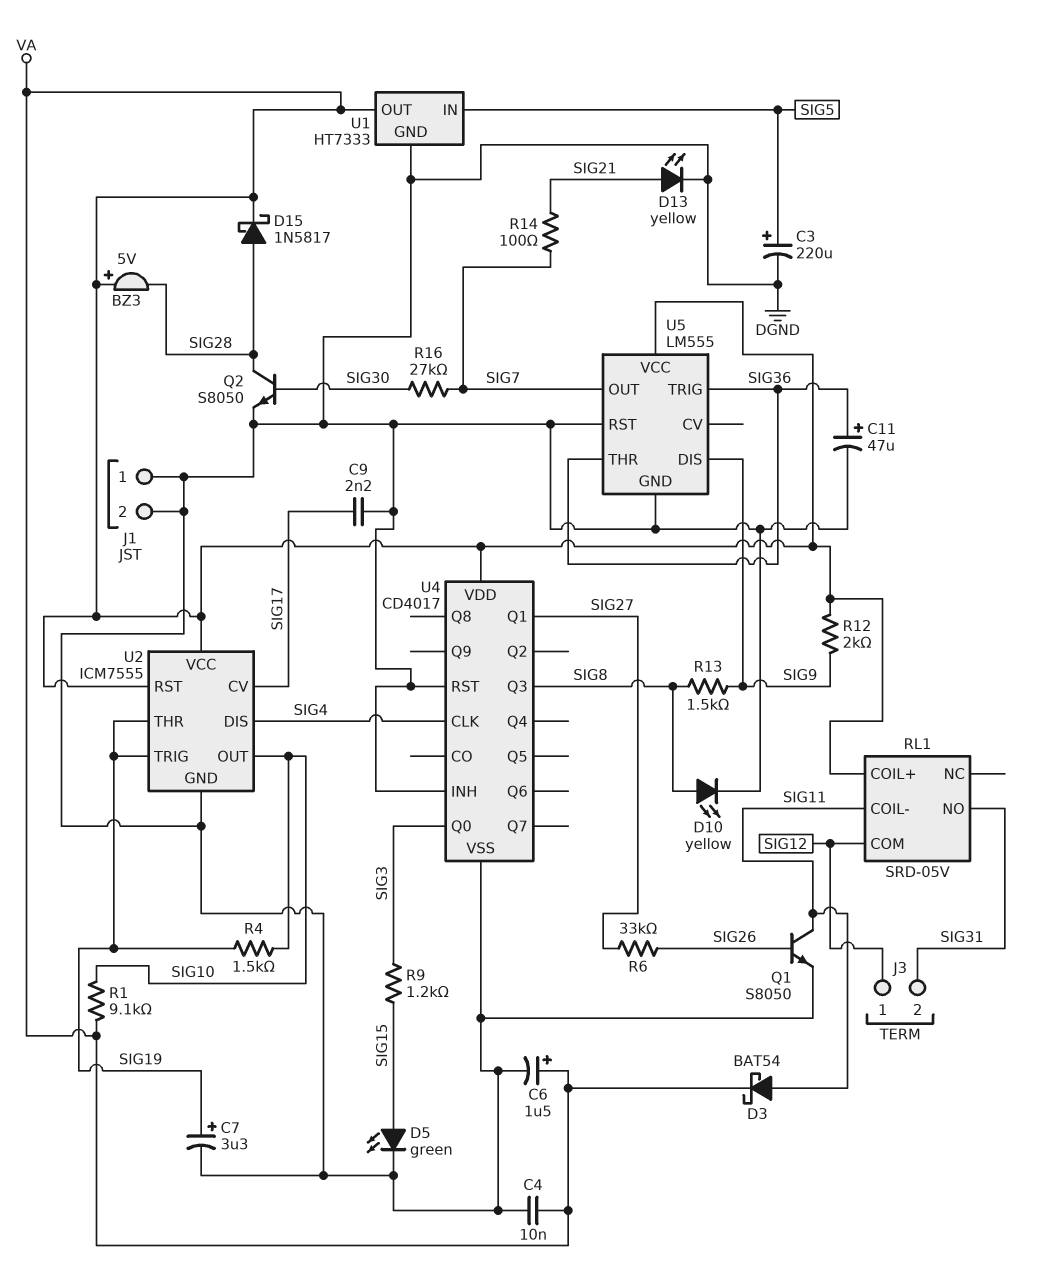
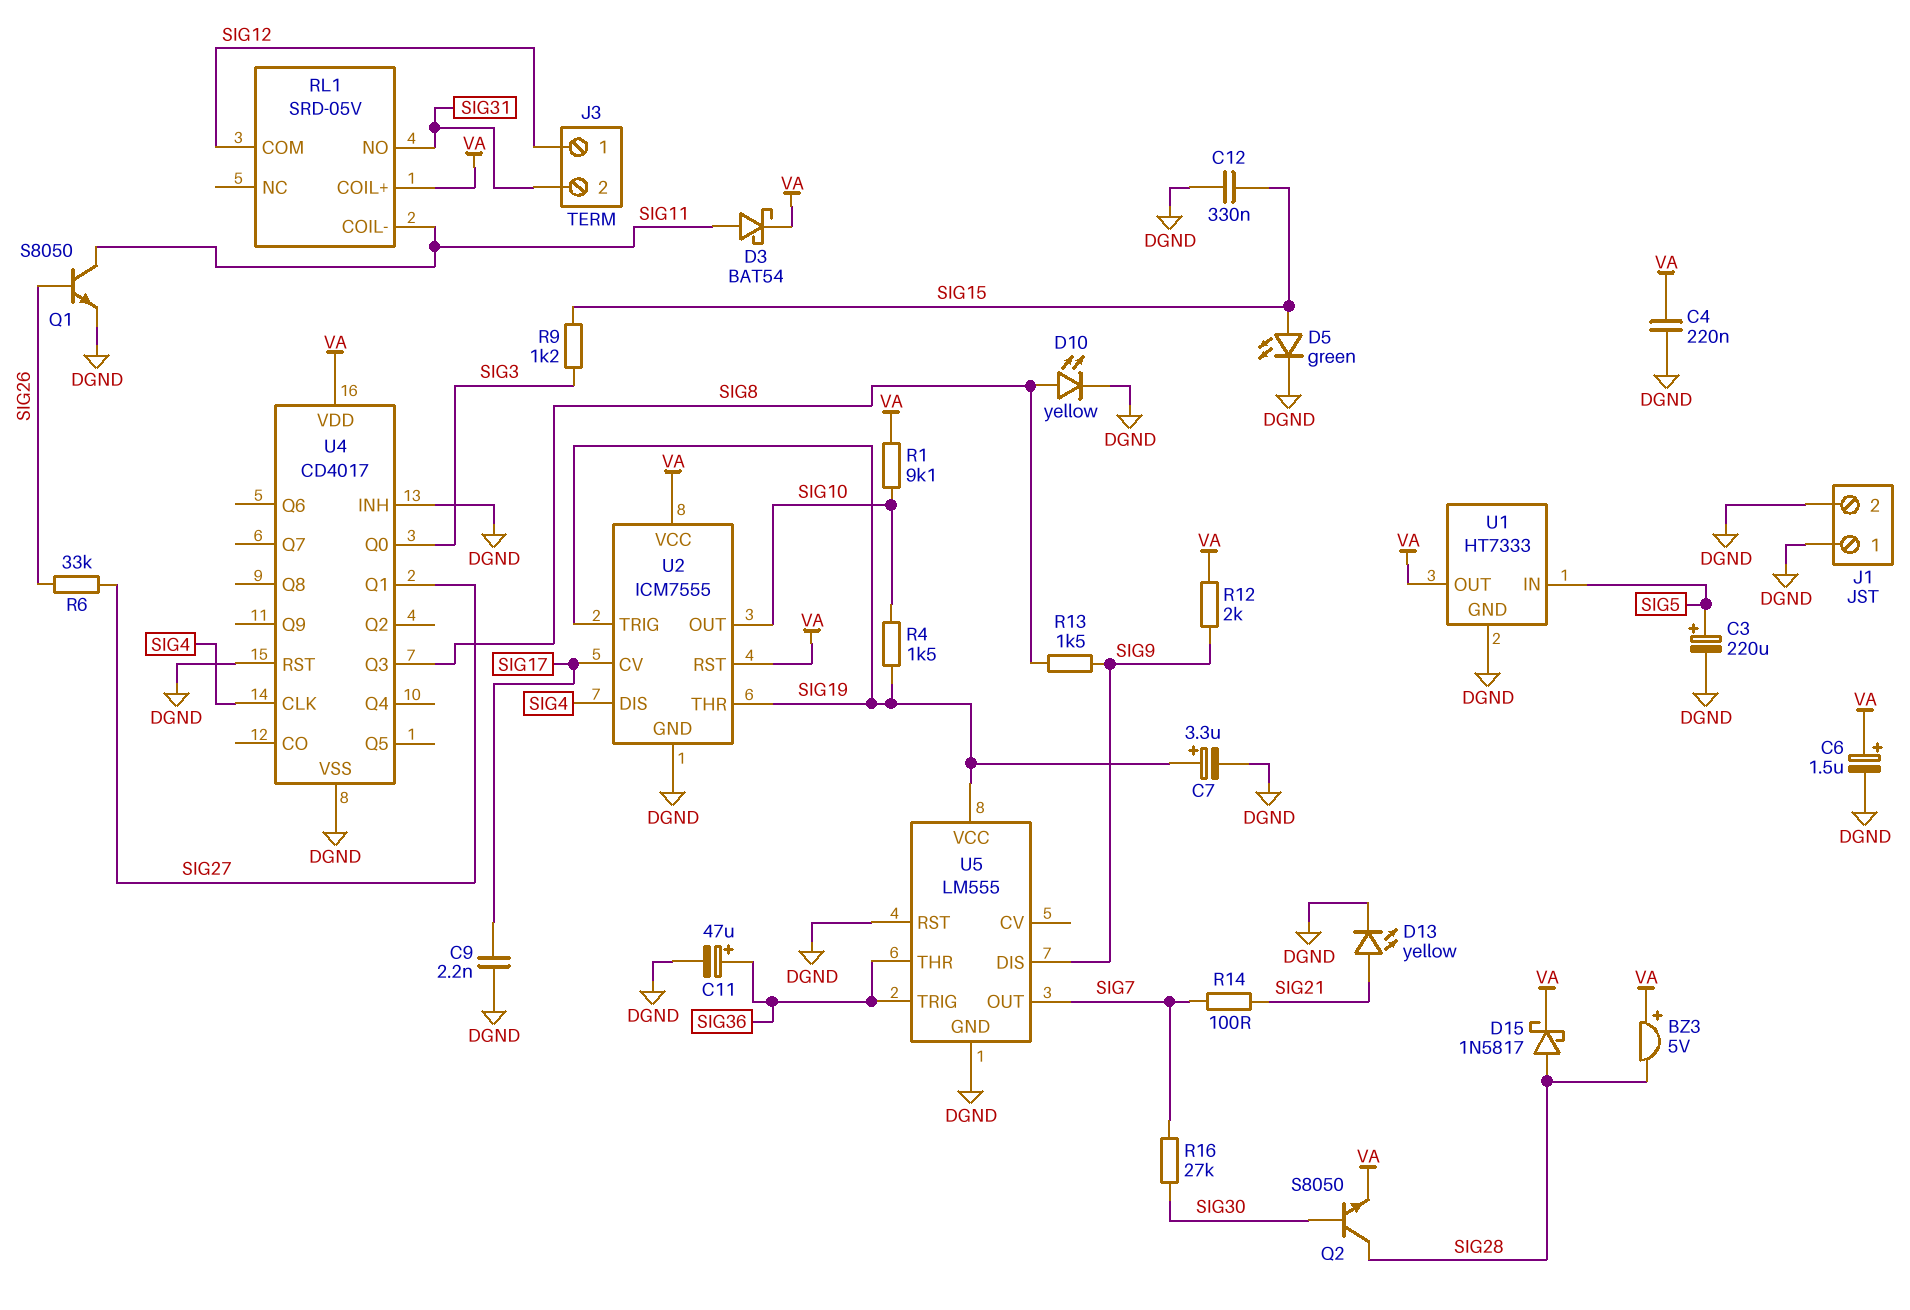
C4: 10nF (DGND, VA) -> 220nF (DGND, VA)
C12: none -> 330nF (DGND, SIG15)
Q2: NPN S8050 (B SIG30, C SIG28, E DGND) -> NPN S8050 (B SIG30, C SIG28, E VA)
U5 pin VCC: VA -> SIG19

